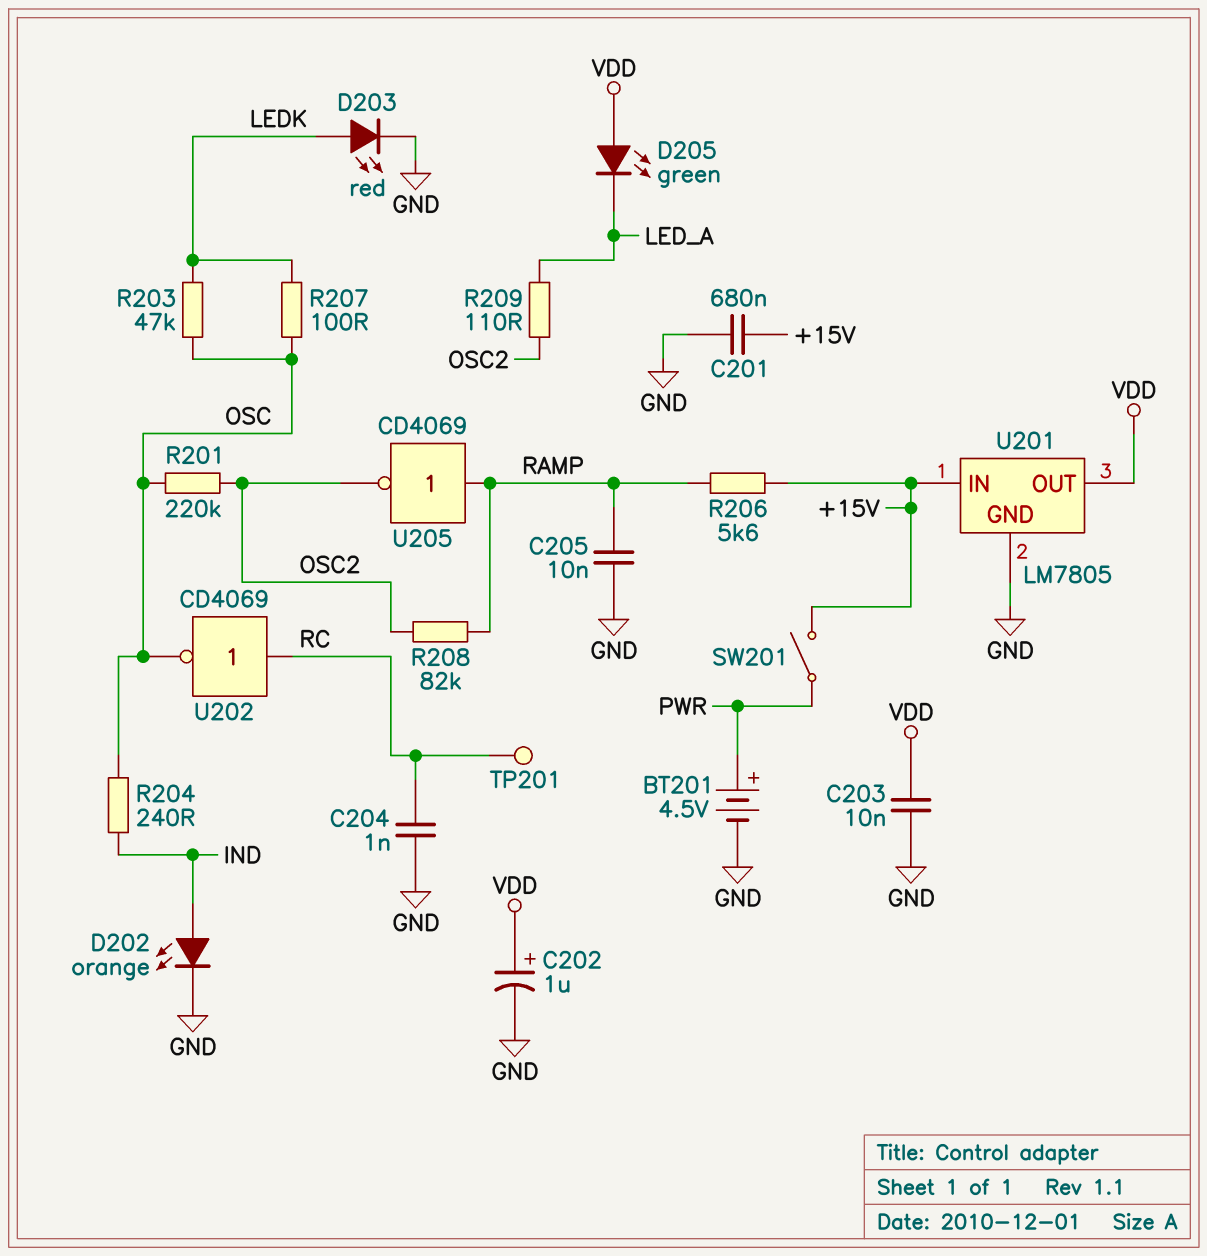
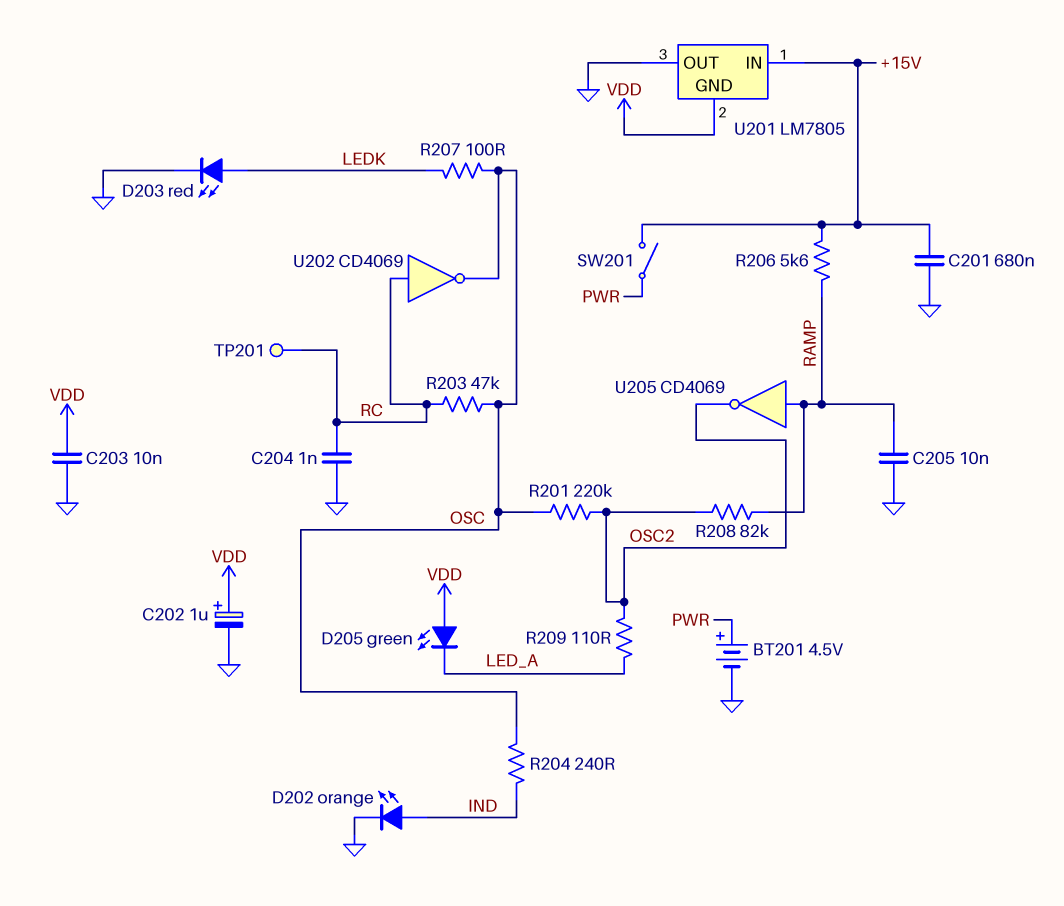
R203: 47k (LEDK, OSC) -> 47k (OSC, RC)
U201 pin GND: GND -> VDD
U201 pin OUT: VDD -> GND

